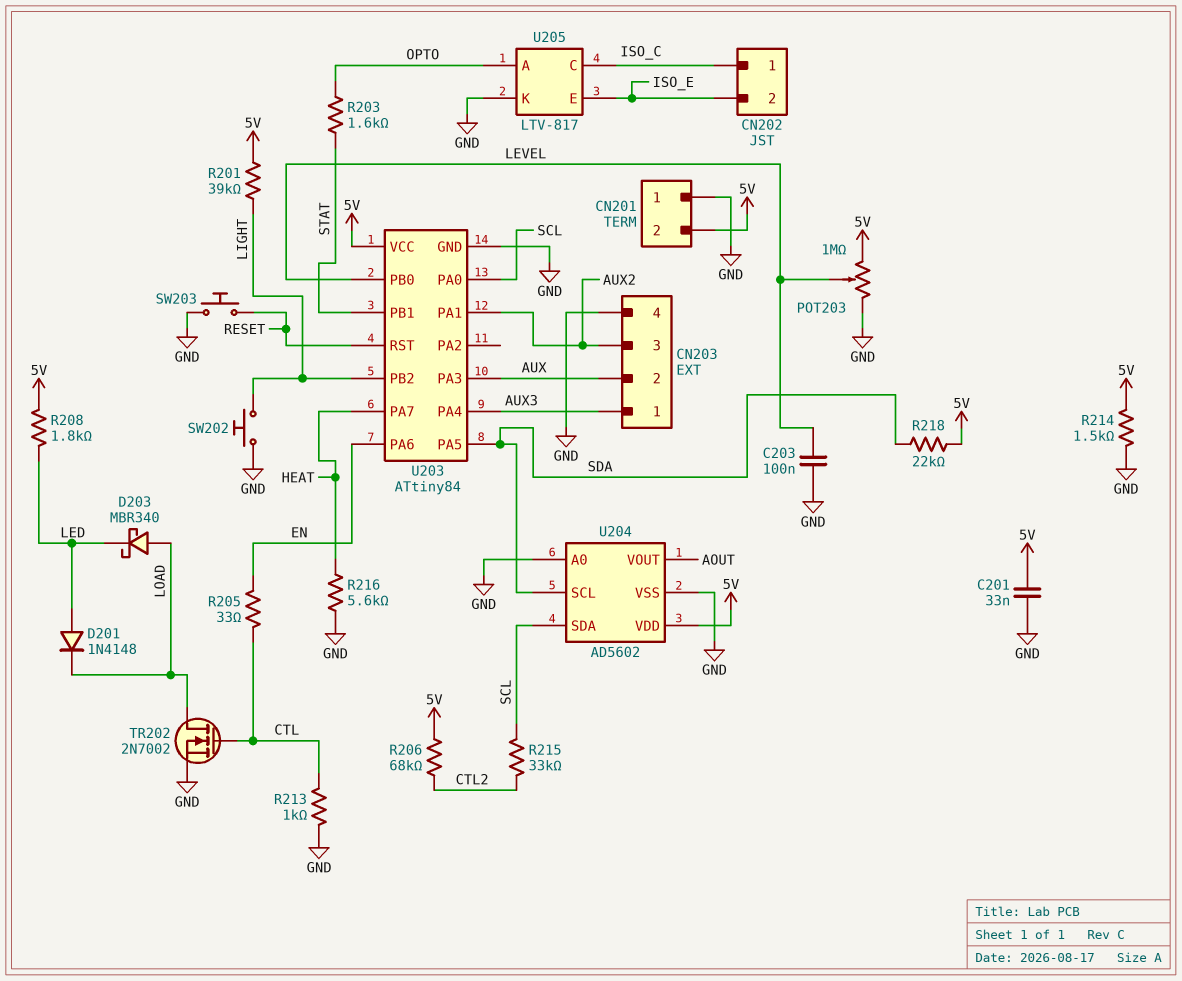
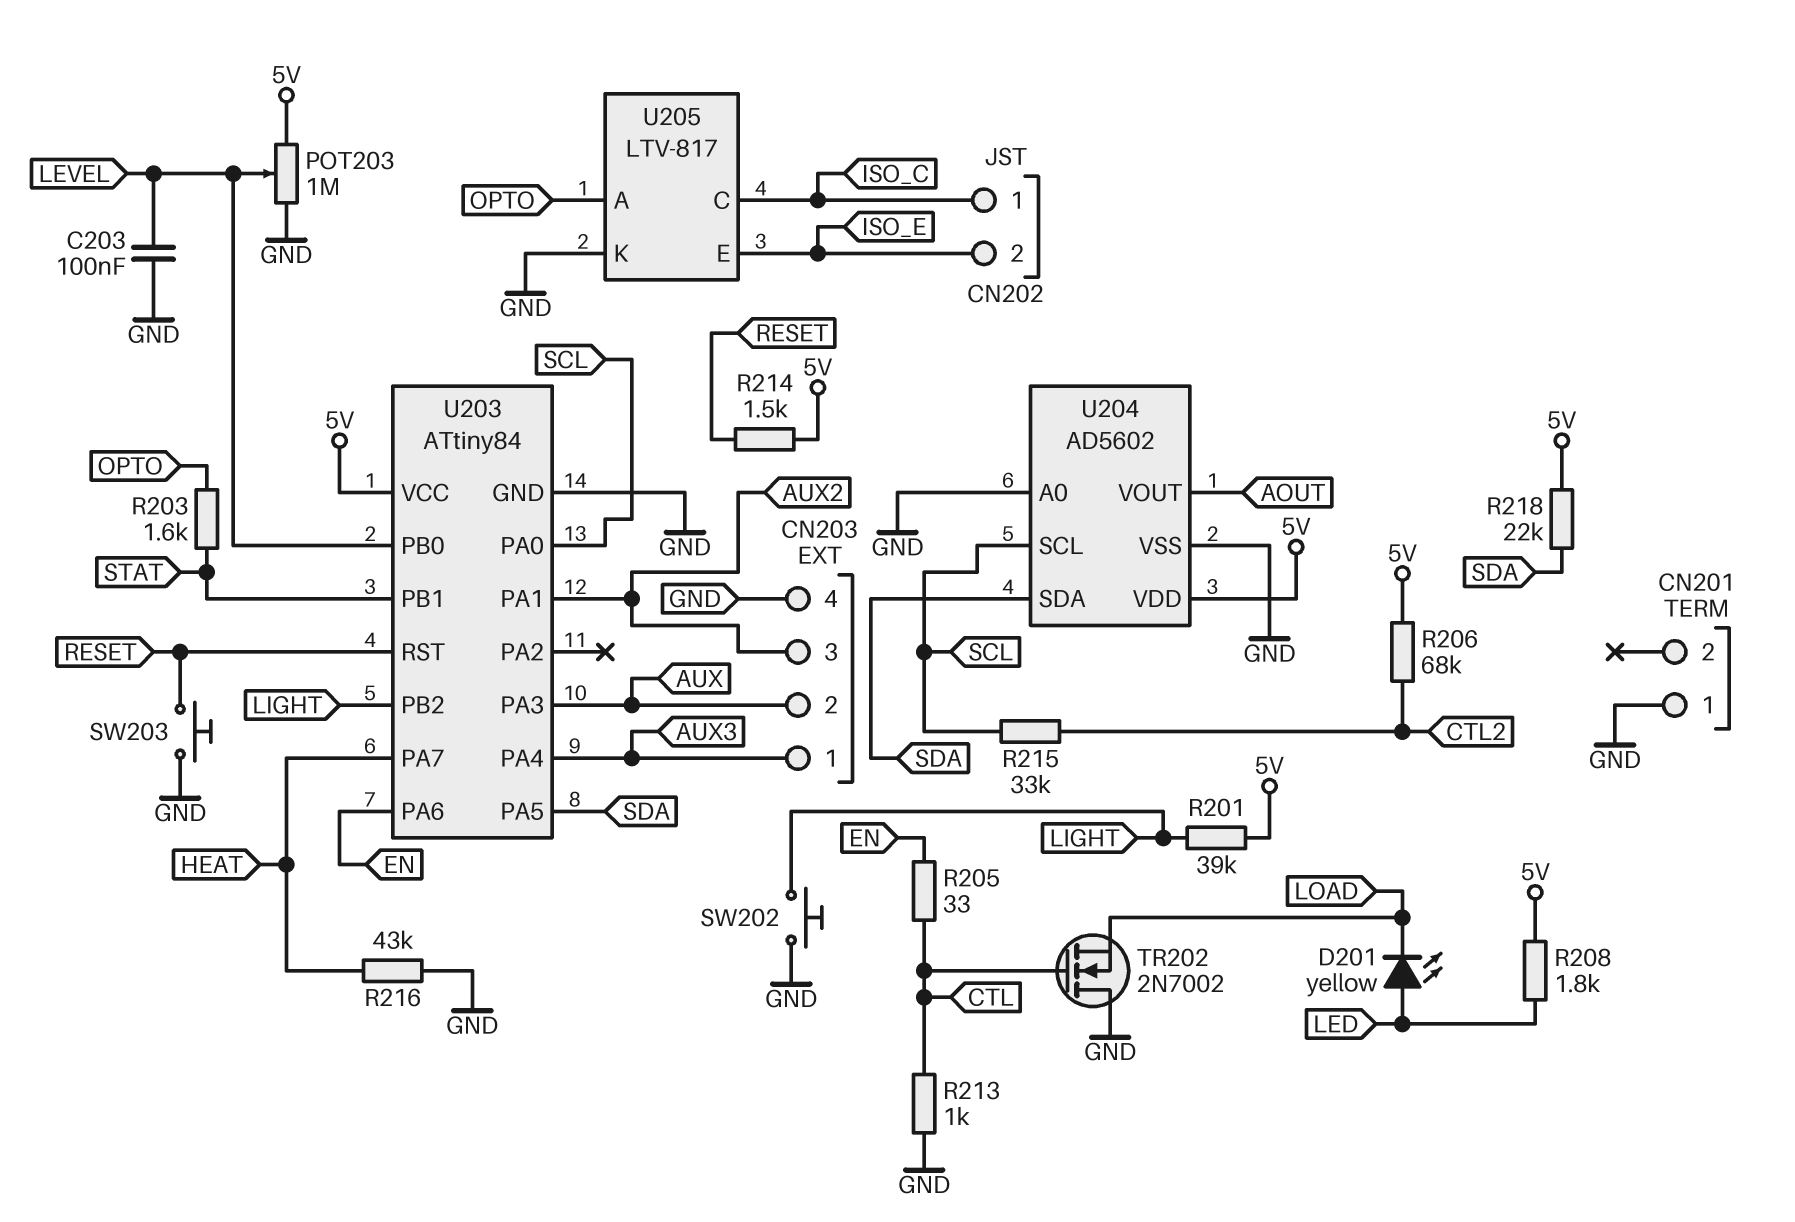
C201: 33nF (5V, GND) -> none
CN201 pin 2: 5V -> none
D201: diode 1N4148 (A LED, K LOAD) -> LED yellow (A LED, K LOAD)
D203: schottky MBR340 (A LOAD, K LED) -> none
R214: 1.5k (5V, GND) -> 1.5k (5V, RESET)
R216: 5.6k (GND, HEAT) -> 43k (GND, HEAT)
TR202: NMOS 2N7002 (G CTL, D LOAD, S GND) -> NMOS 2N7002 (G CTL, D GND, S LOAD)
U204 pin SCL: SDA -> SCL
U204 pin SDA: SCL -> SDA

